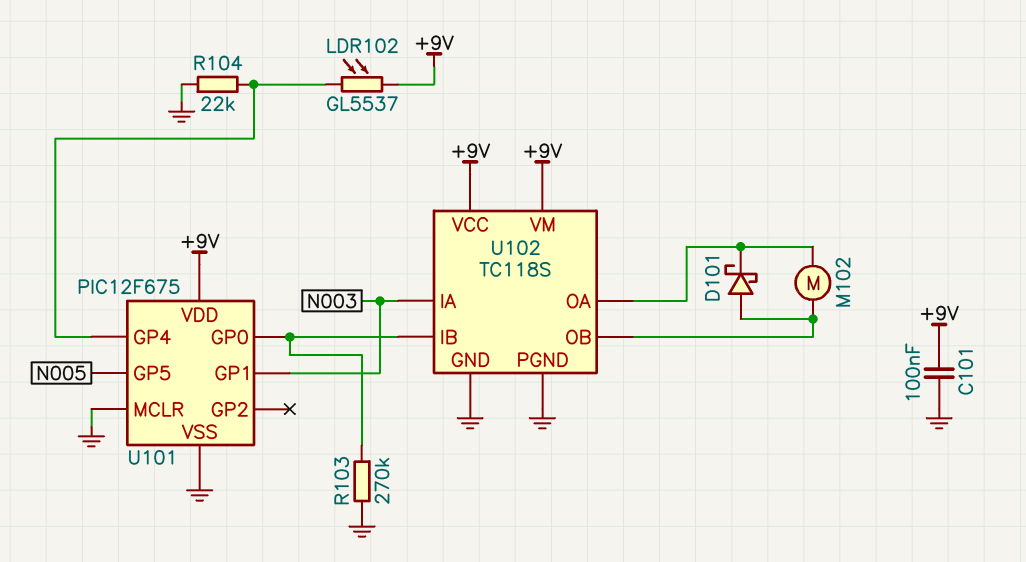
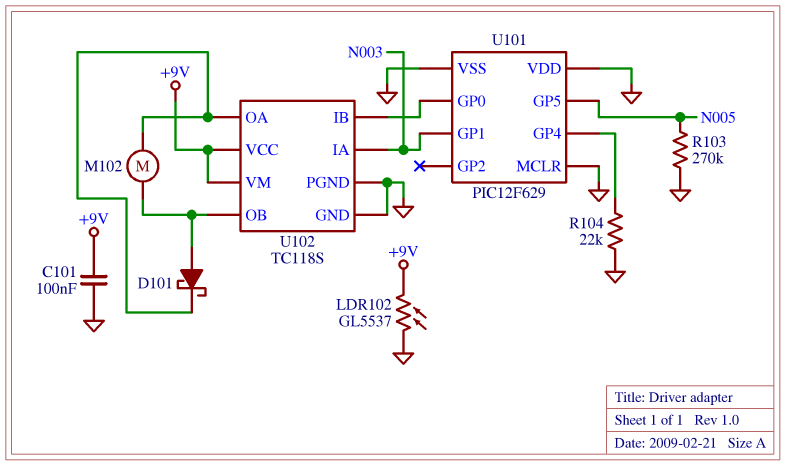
LDR102: GL5537 (+9V, U101/GP4) -> GL5537 (+9V, GND)
R103: 270k (GND, U101/GP0) -> 270k (GND, N005)
U101: PIC12F675 -> PIC12F629
U101 pin VDD: +9V -> GND

